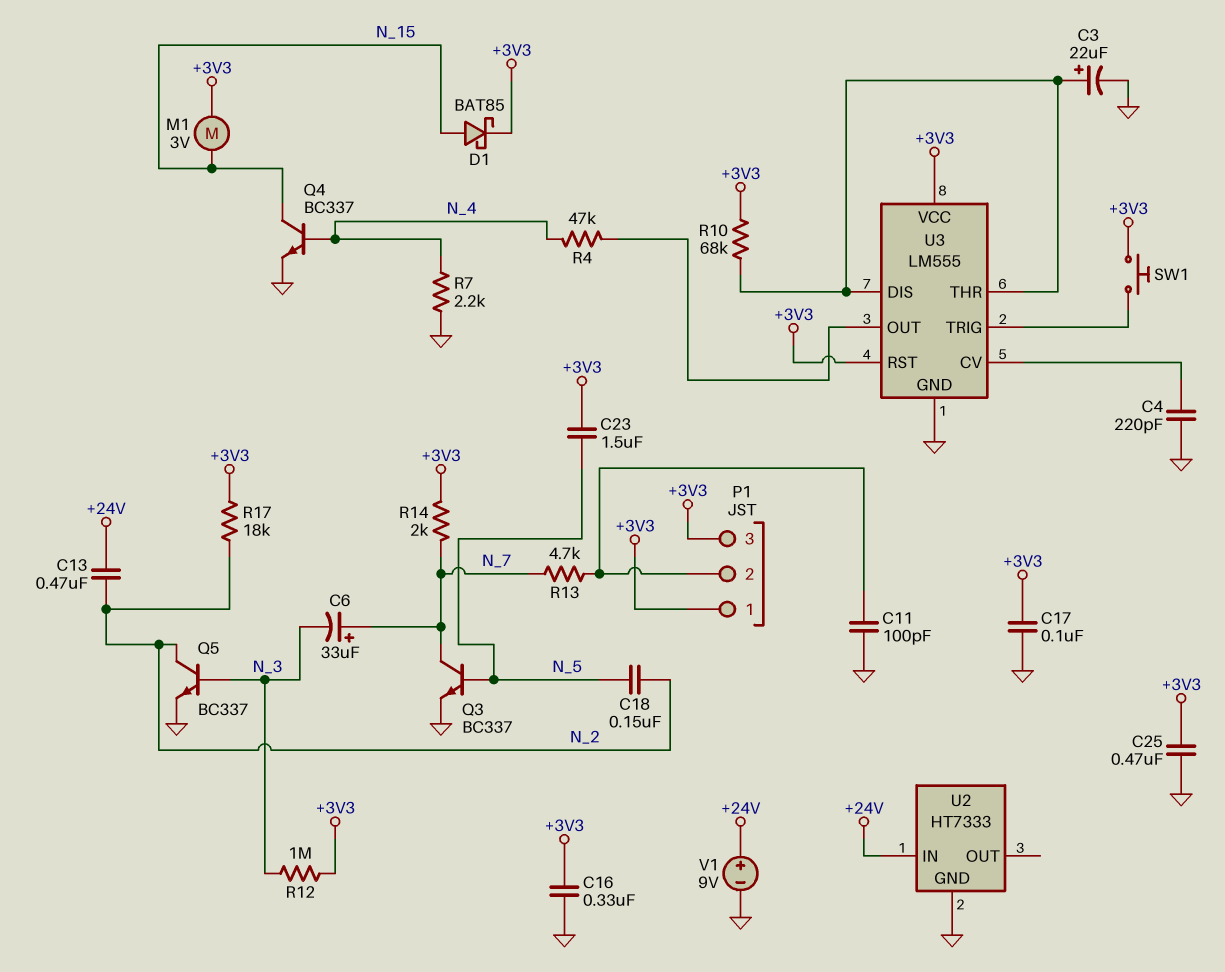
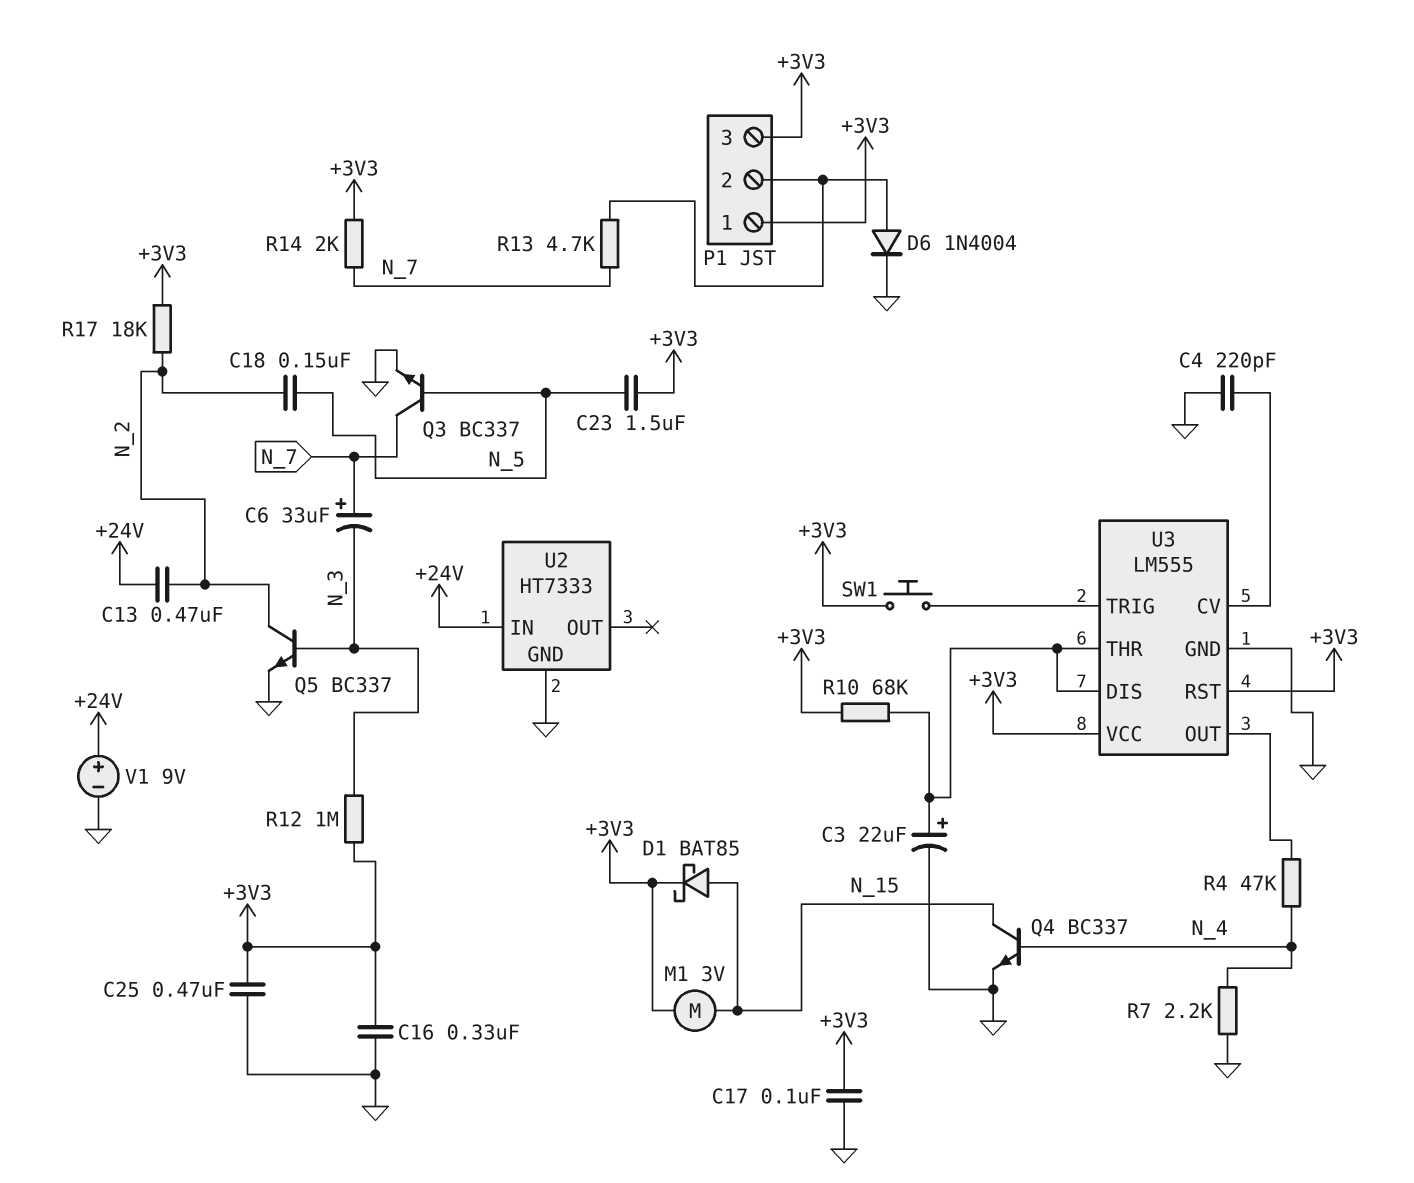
C11: 100pF (GND, P1/2) -> none
D6: none -> diode 1N4004 (A P1/2, K GND)

